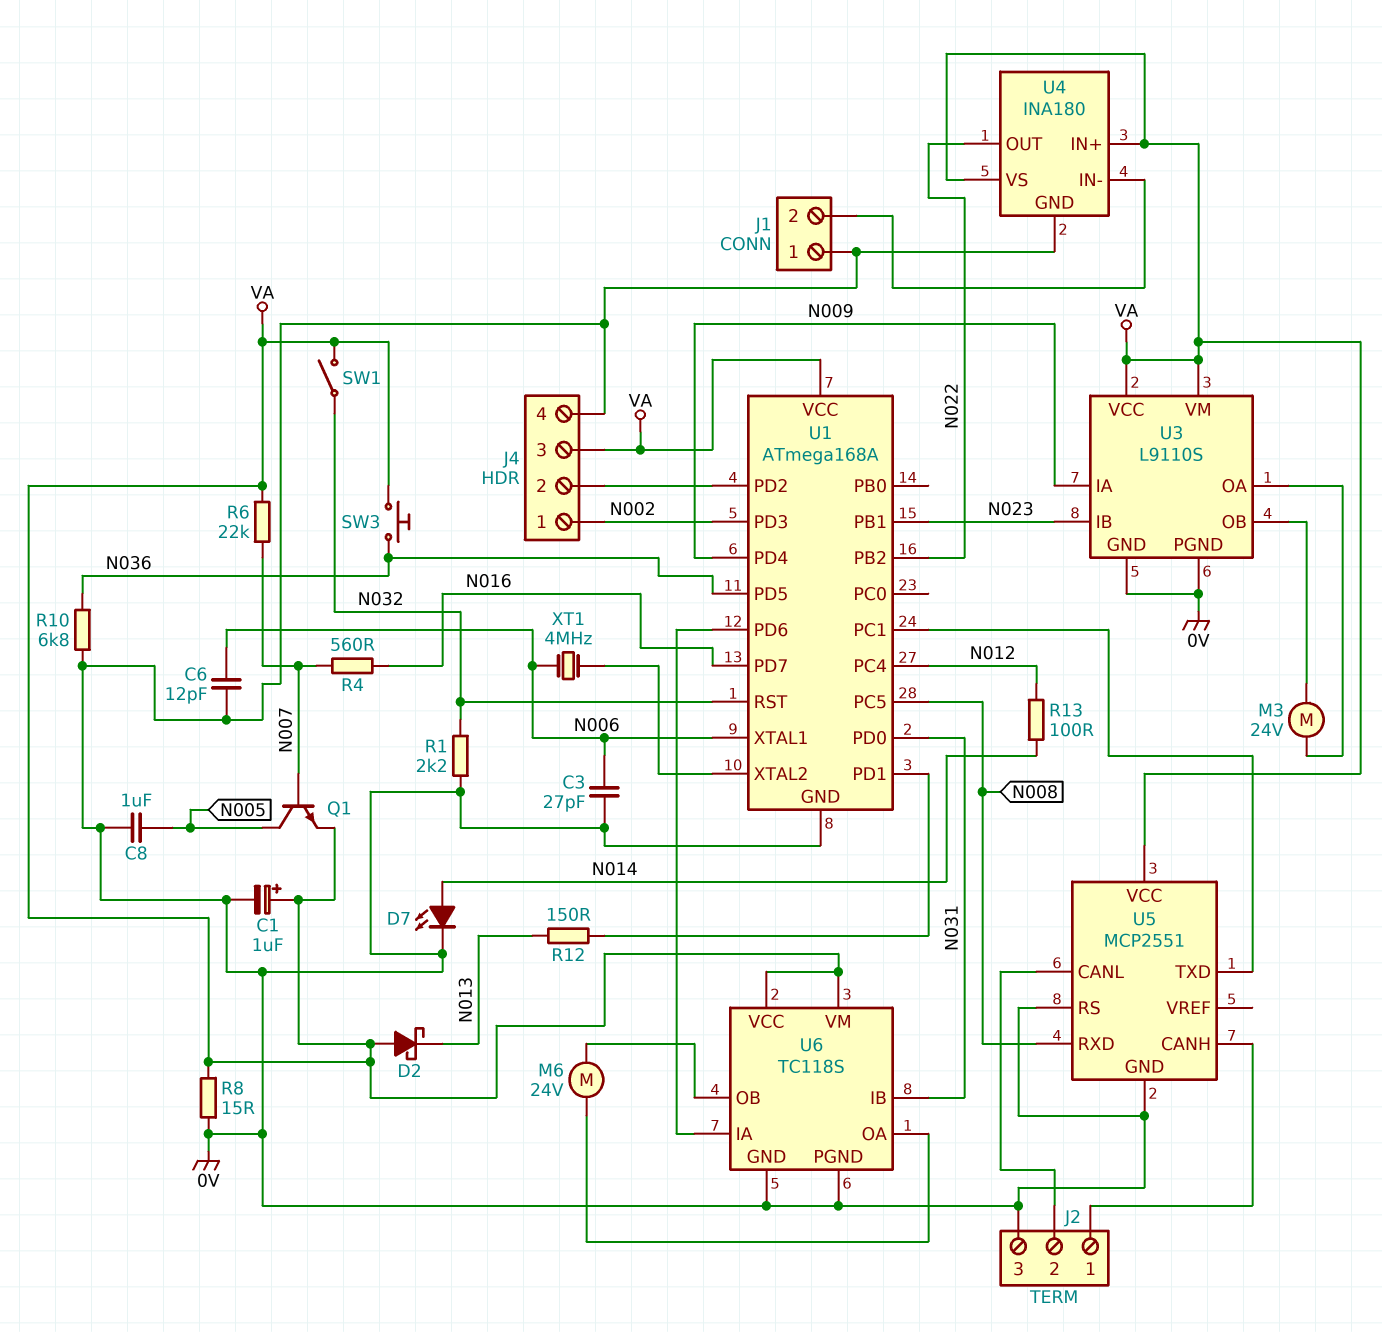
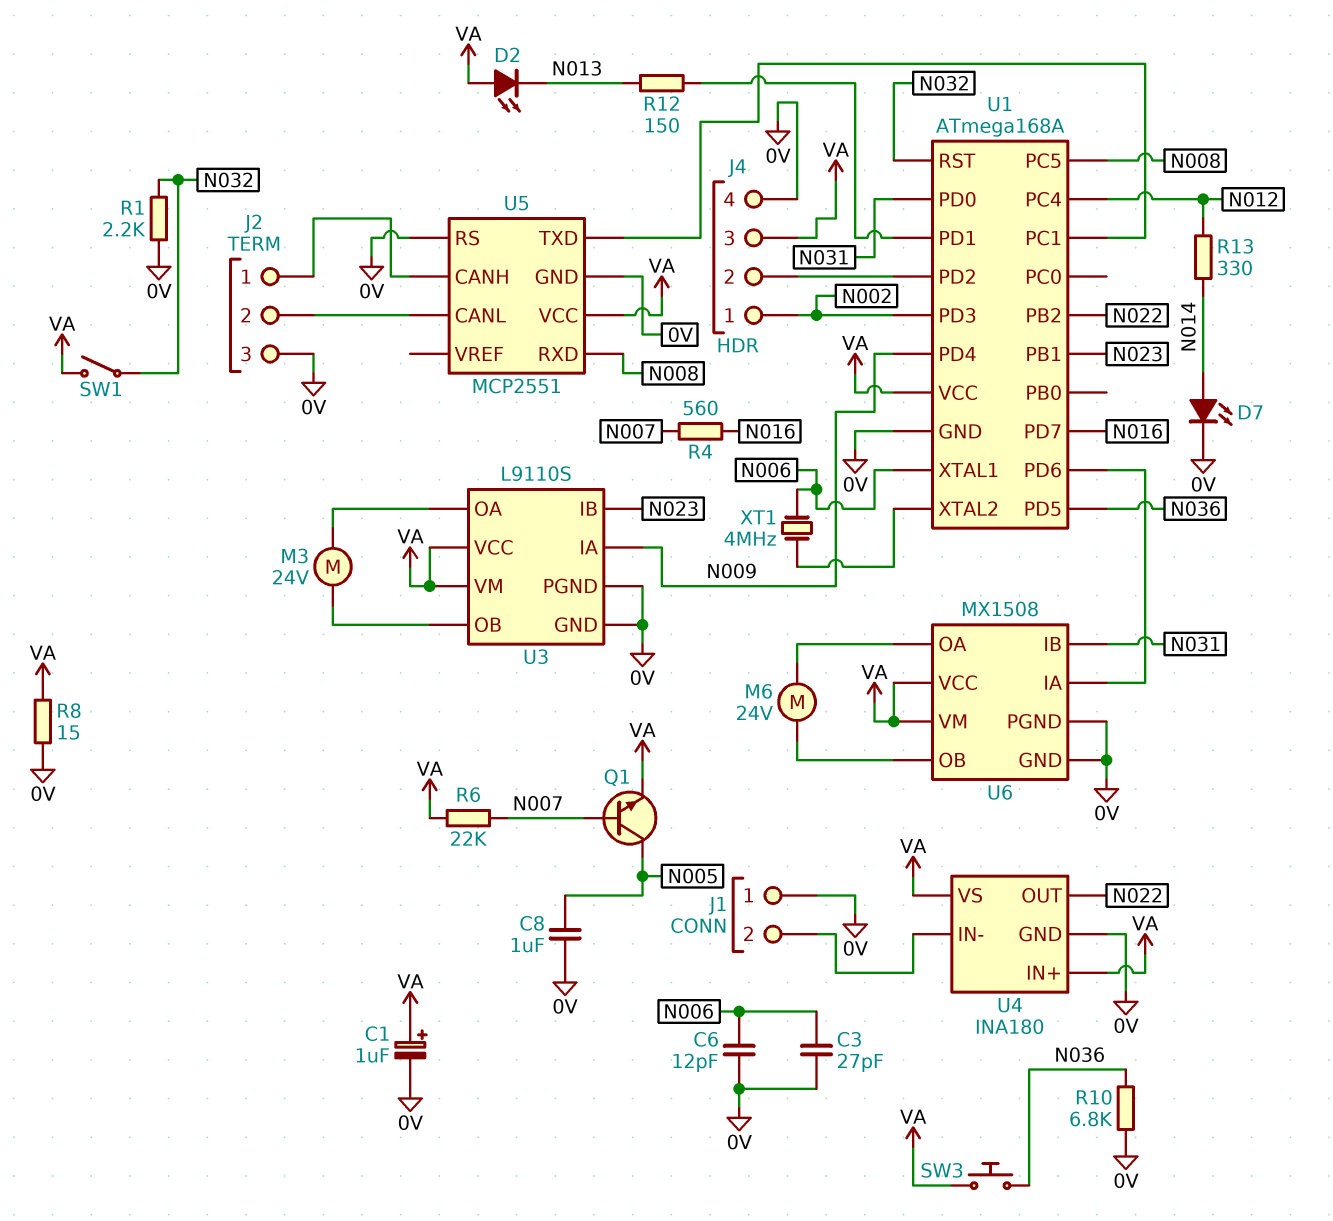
D2: schottky (A VA, K N013) -> LED (A VA, K N013)
R13: 100 (N012, N014) -> 330 (N012, N014)
U6: TC118S -> MX1508

